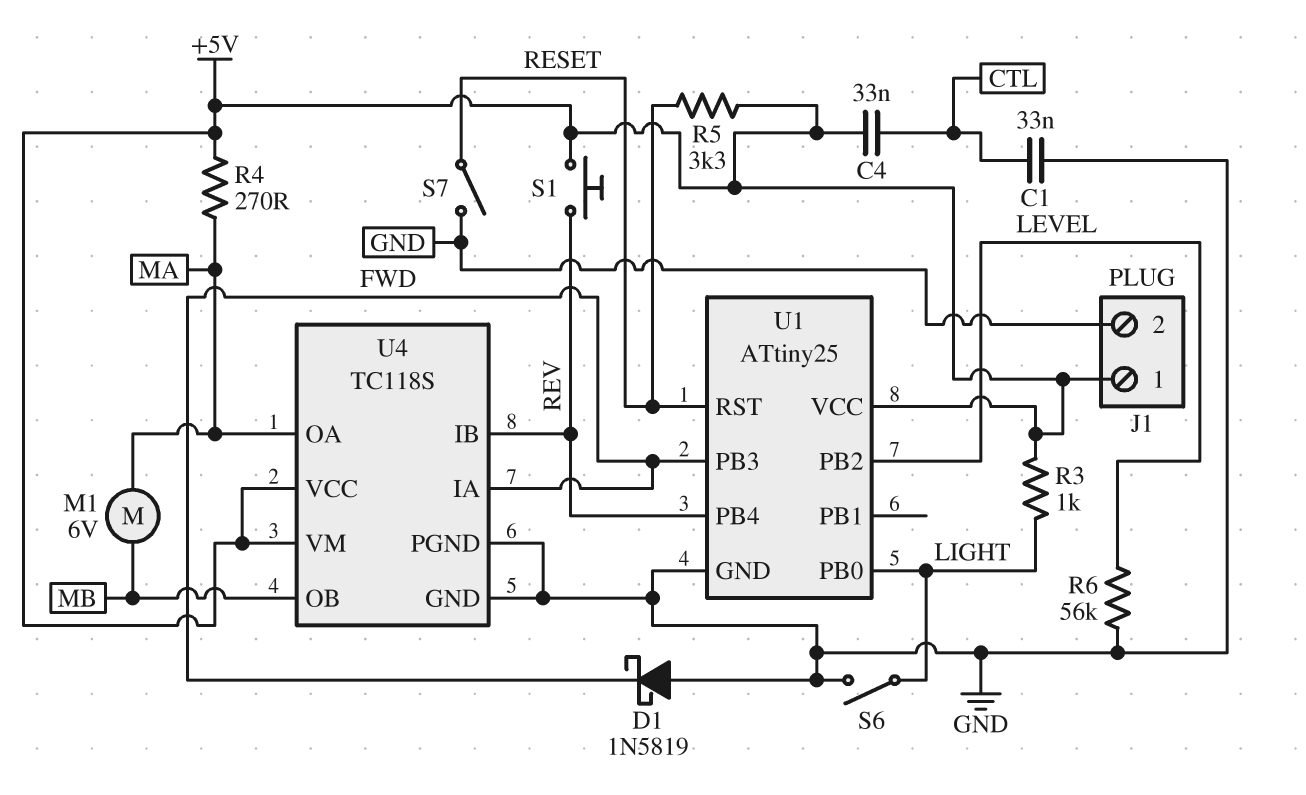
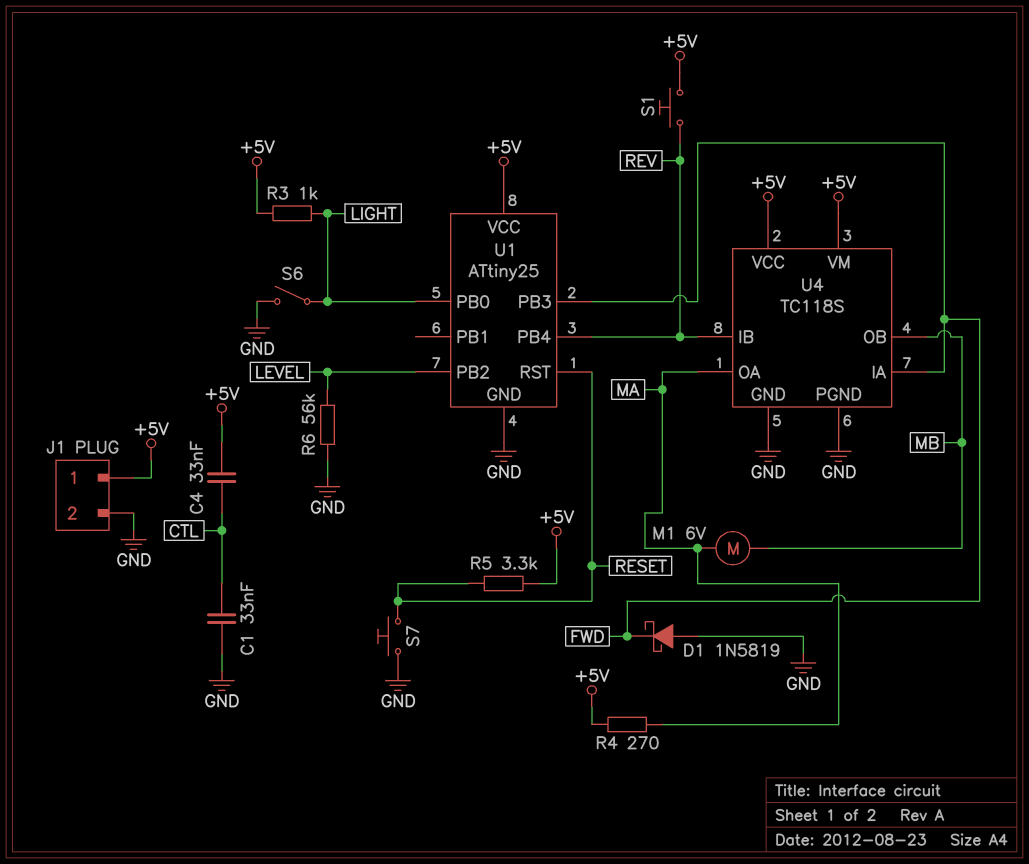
S7: switch (GND, RESET) -> button (GND, RESET)

